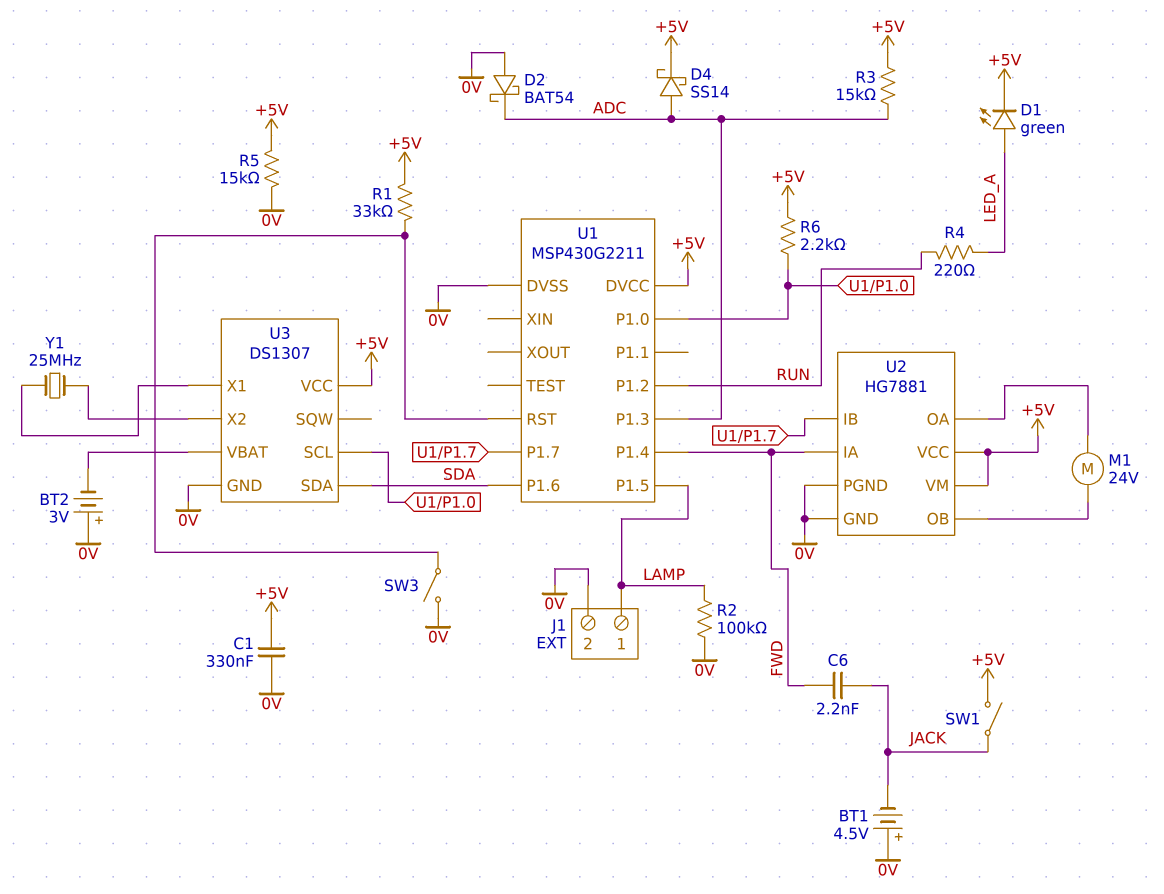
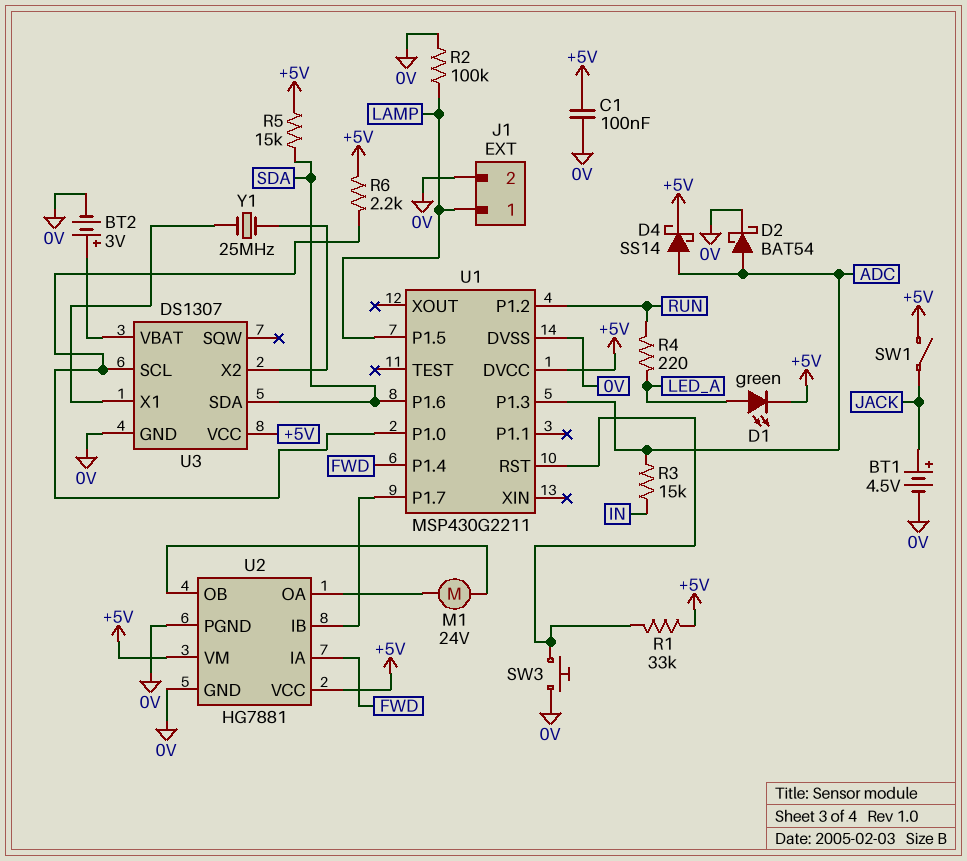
BT1: 4.5V (plus 0V, minus JACK) -> 4.5V (plus JACK, minus 0V)
BT2: 3V (plus 0V, minus U3/VBAT) -> 3V (plus U3/VBAT, minus 0V)
C1: 330nF (+5V, 0V) -> 100nF (+5V, 0V)
C6: 2.2nF (FWD, JACK) -> none
D2: schottky BAT54 (A 0V, K ADC) -> schottky BAT54 (A ADC, K 0V)
R3: 15k (+5V, ADC) -> 15k (ADC, IN)
R5: 15k (+5V, 0V) -> 15k (+5V, SDA)
SW3: switch (0V, U1/RST) -> button (0V, U1/RST)

